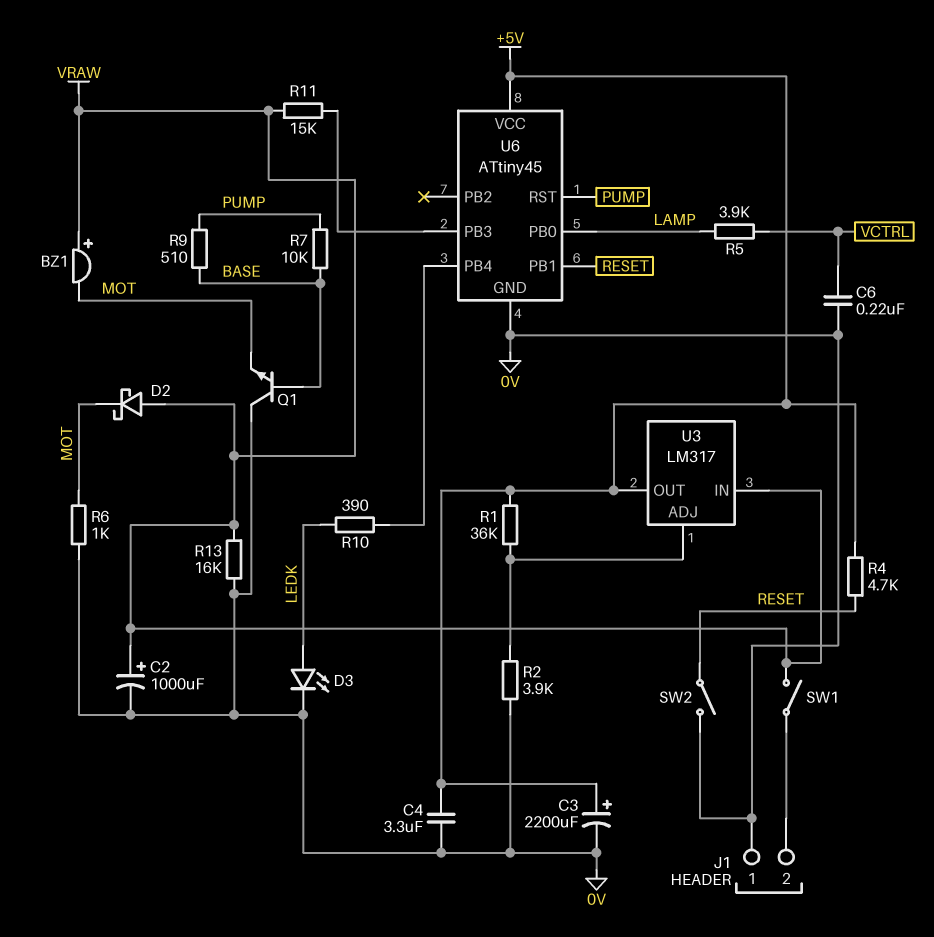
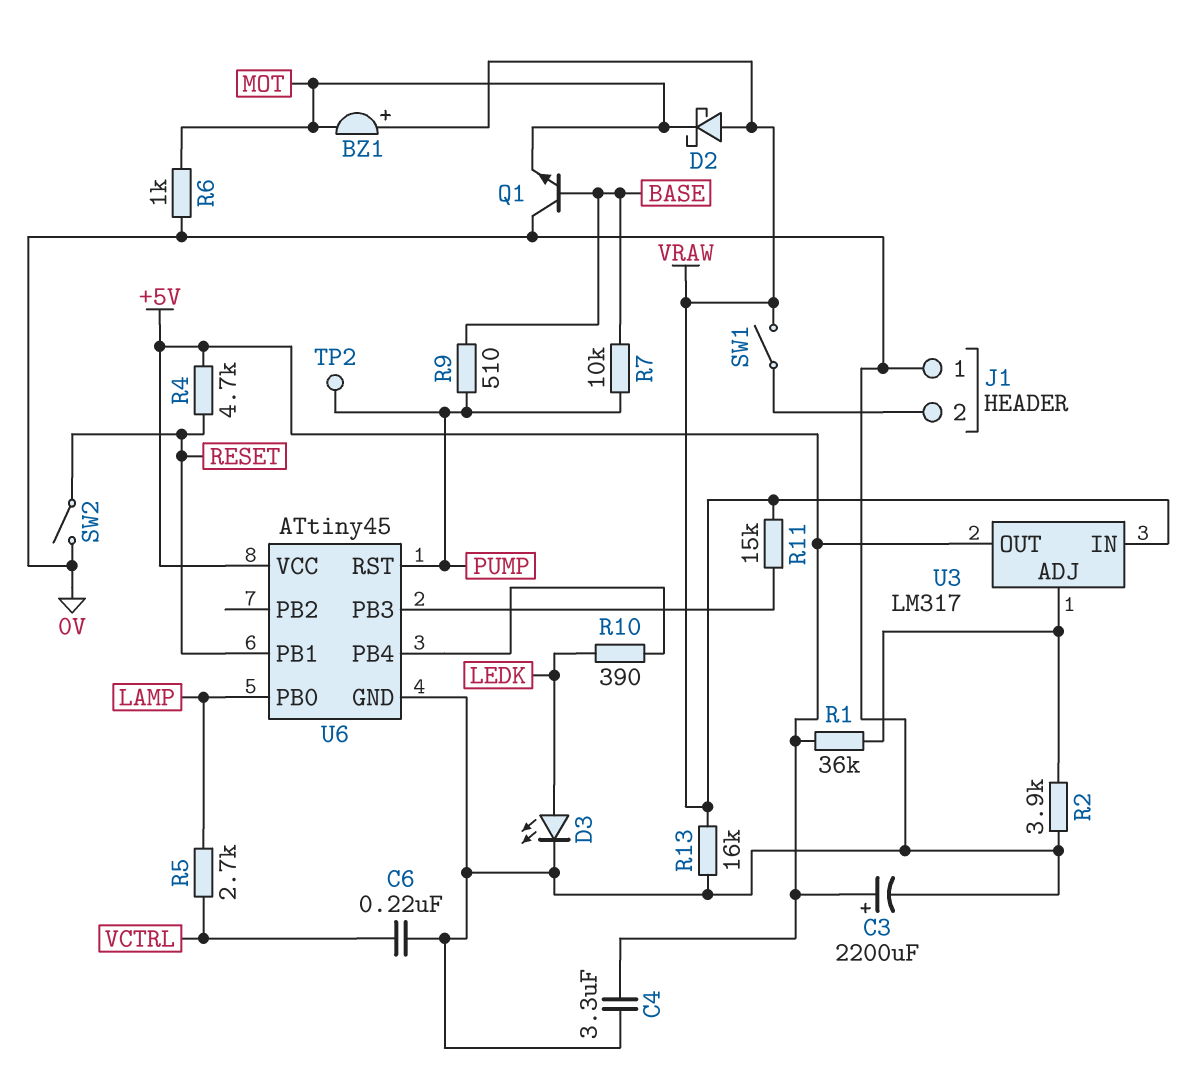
C2: 1000uF (plus VRAW, minus 0V) -> none
R5: 3.9k (LAMP, VCTRL) -> 2.7k (LAMP, VCTRL)
TP2: none -> test point (PUMP)

